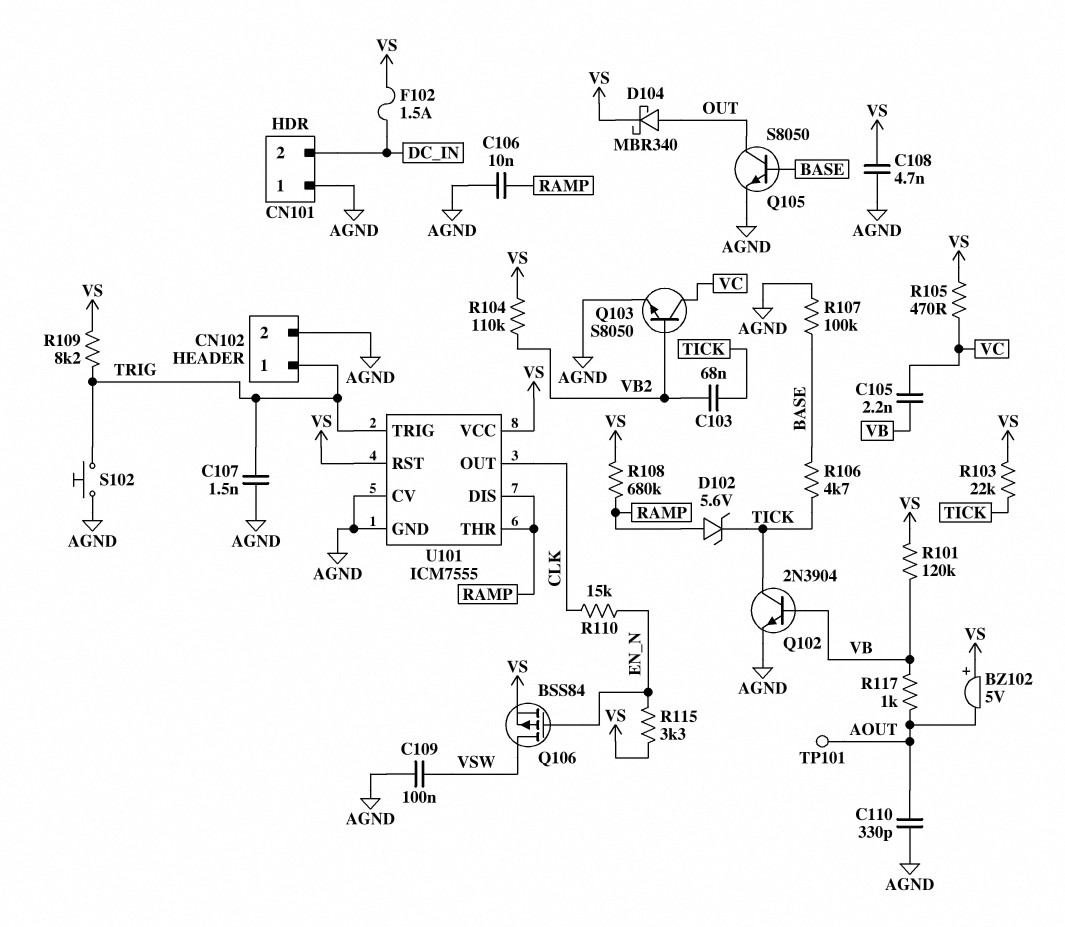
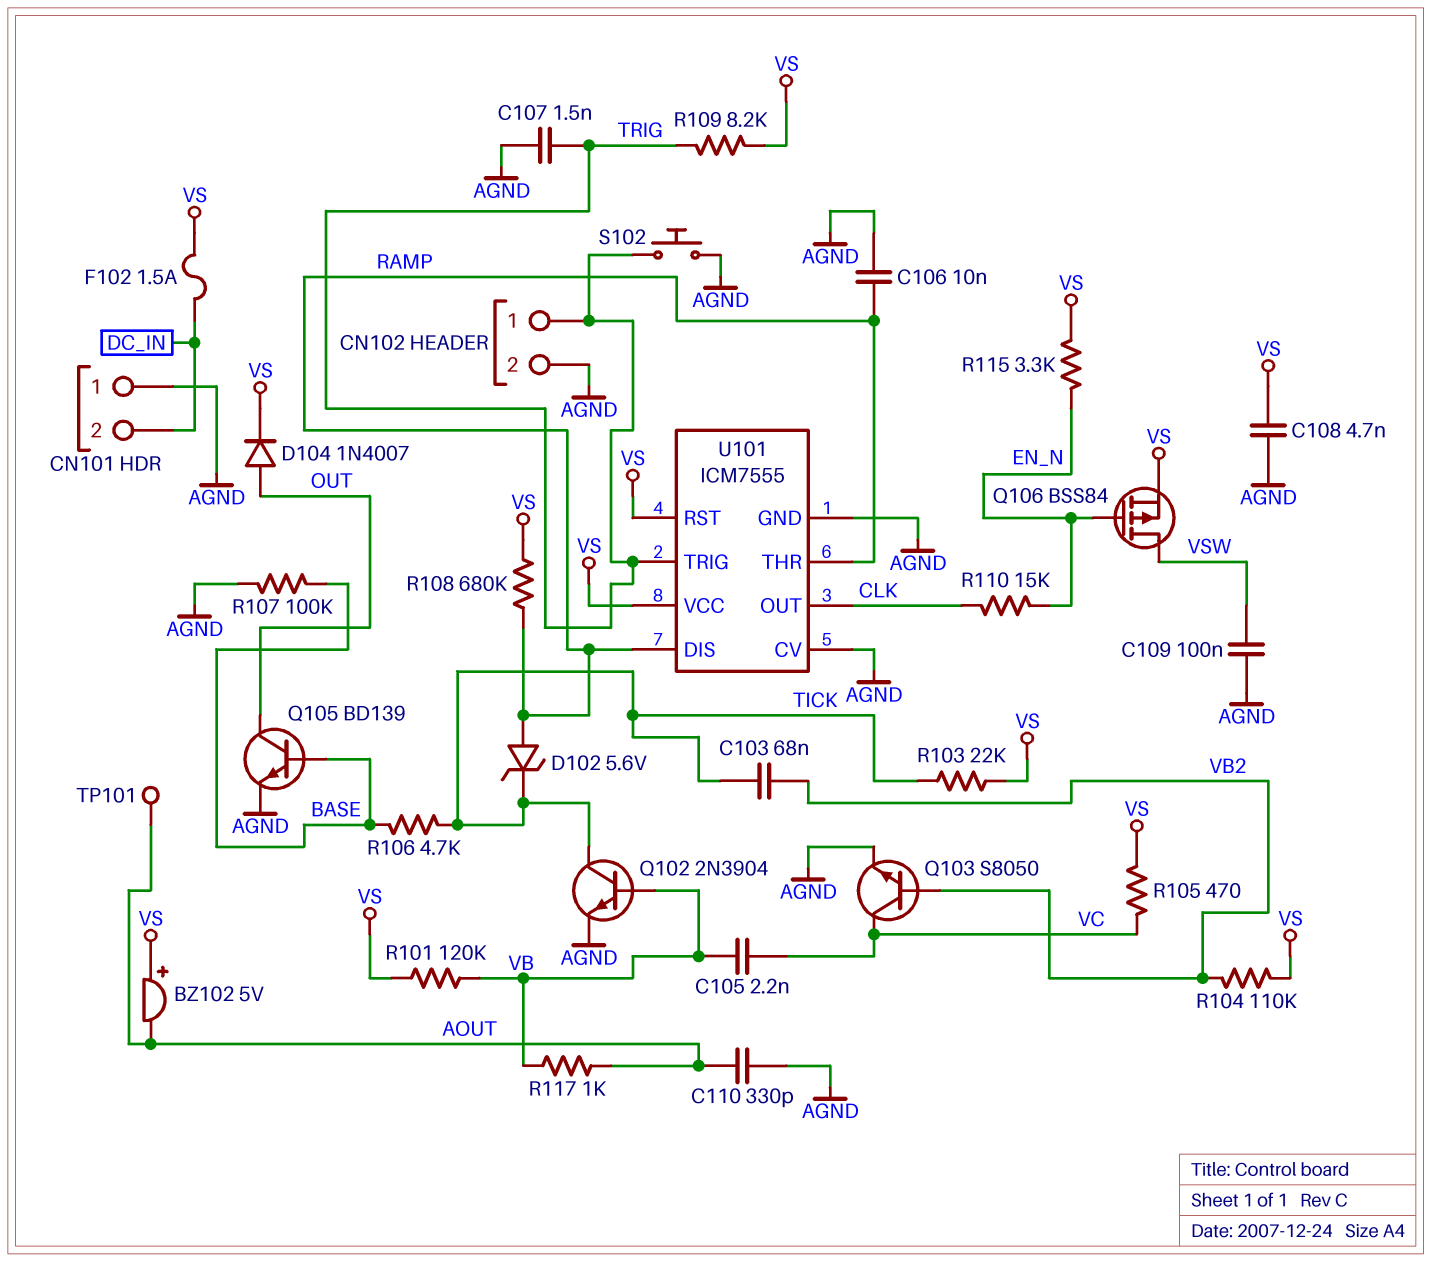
D104: schottky MBR340 (A OUT, K VS) -> diode 1N4007 (A OUT, K VS)
Q105: NPN S8050 (B BASE, C OUT, E AGND) -> NPN BD139 (B BASE, C OUT, E AGND)

